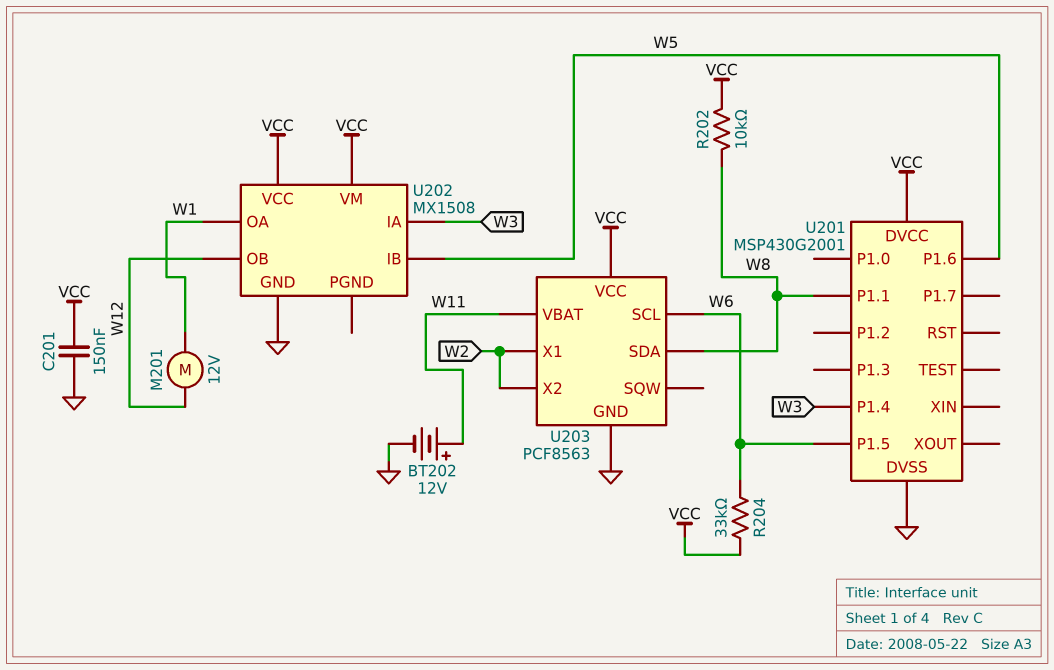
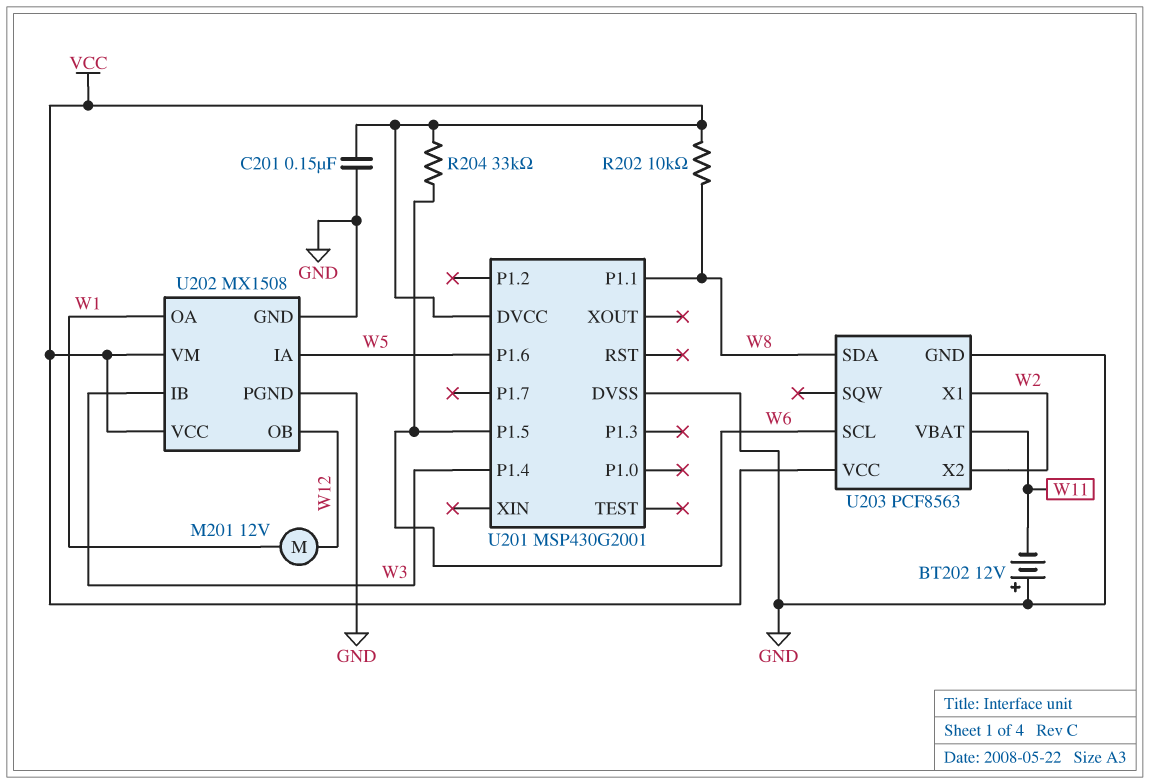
BT202: 12V (plus W11, minus GND) -> 12V (plus GND, minus W11)
U202 pin IA: W3 -> W5
U202 pin IB: W5 -> W3
U202 pin PGND: none -> GND

